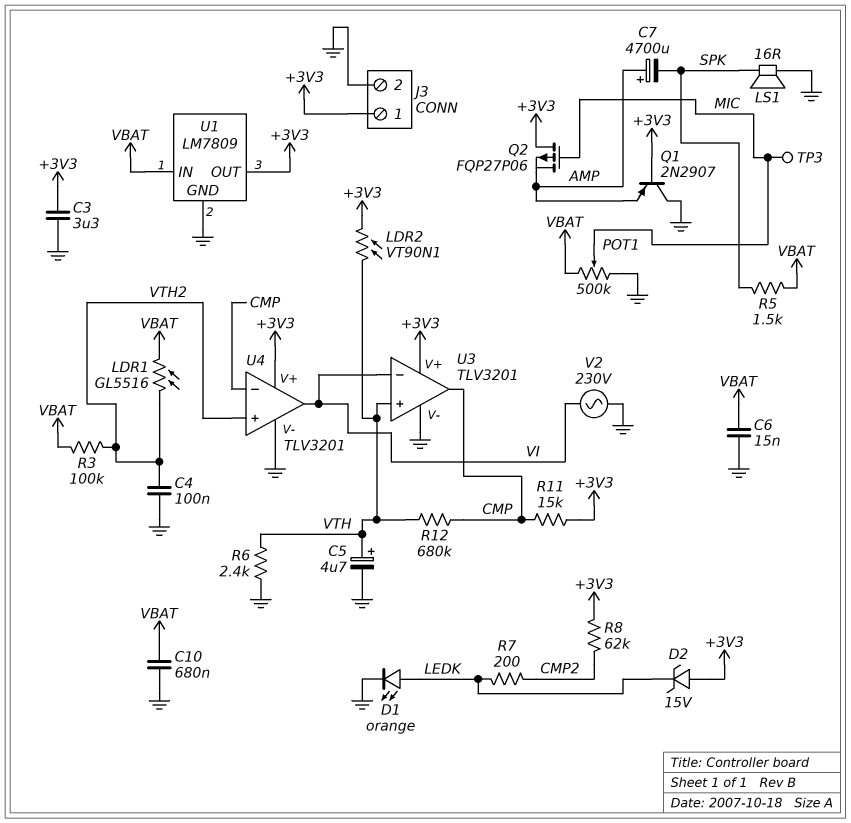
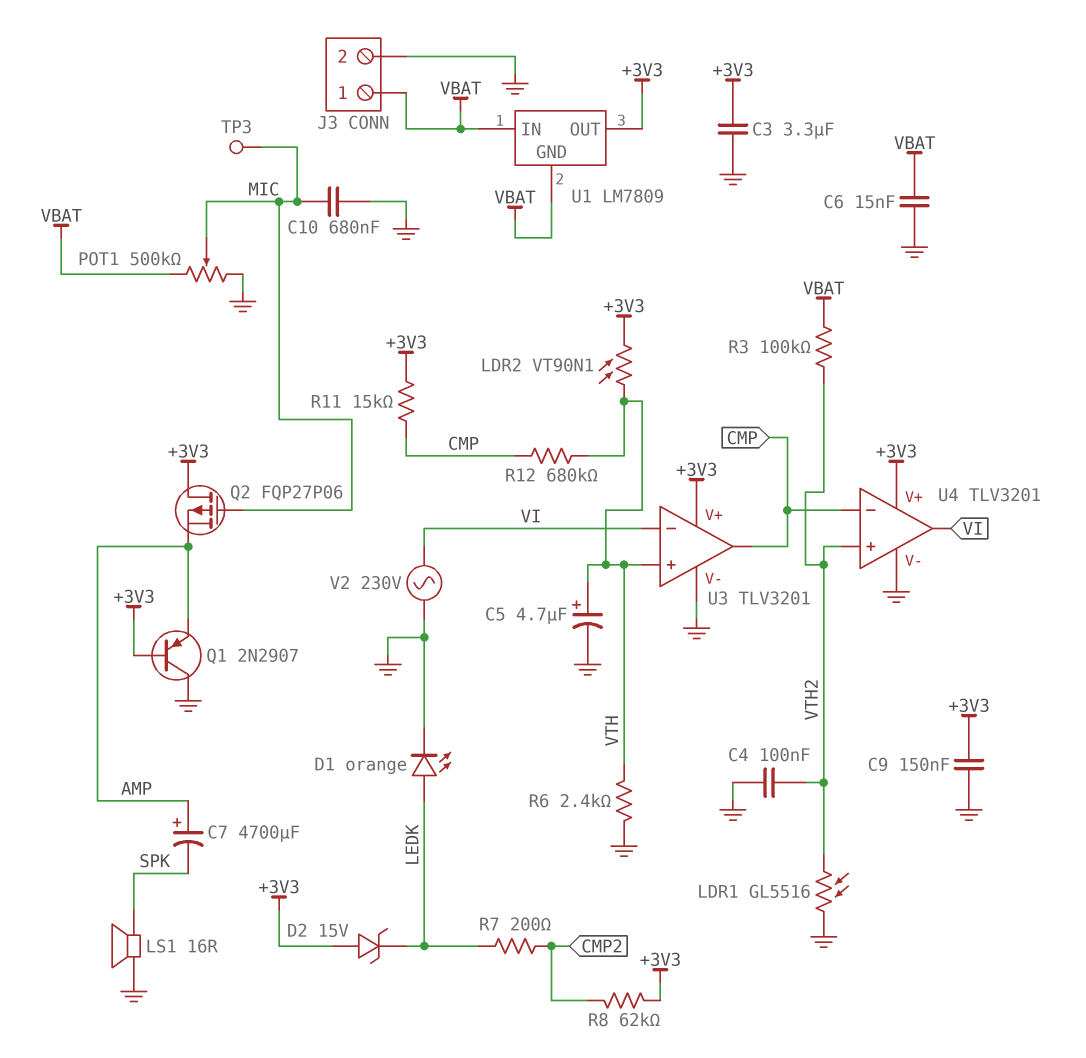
C9: none -> 150nF (+3V3, GND)
C10: 680nF (GND, VBAT) -> 680nF (GND, MIC)
J3 pin 1: +3V3 -> VBAT
LDR1: GL5516 (VBAT, VTH2) -> GL5516 (GND, VTH2)
R5: 1.5k (SPK, VBAT) -> none
U1 pin GND: GND -> VBAT

